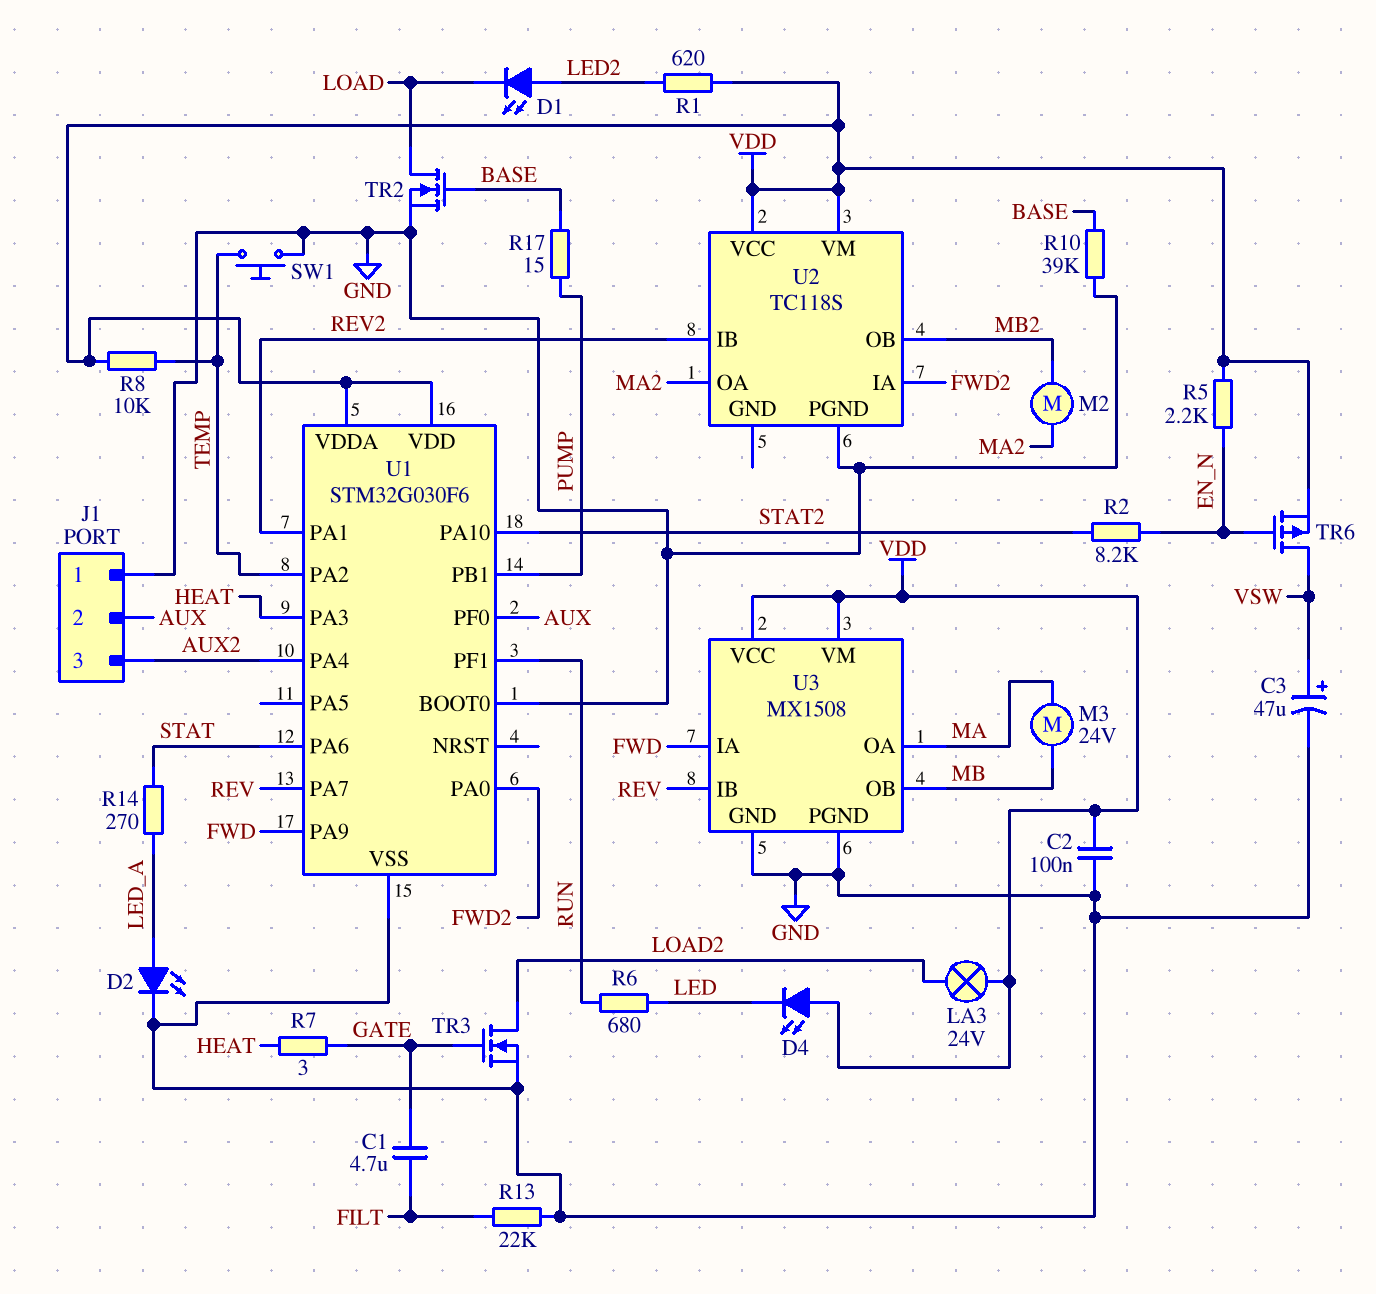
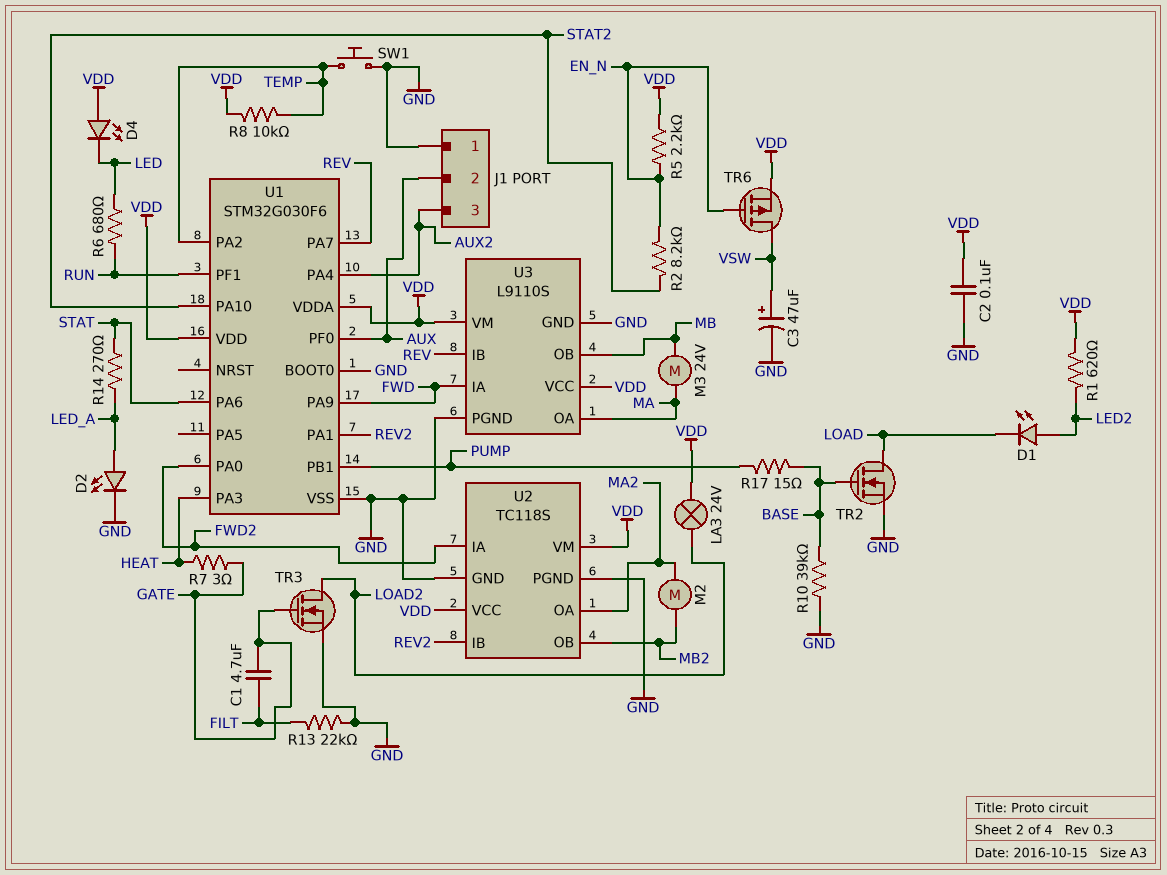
U2 pin GND: none -> GND
U3: MX1508 -> L9110S

